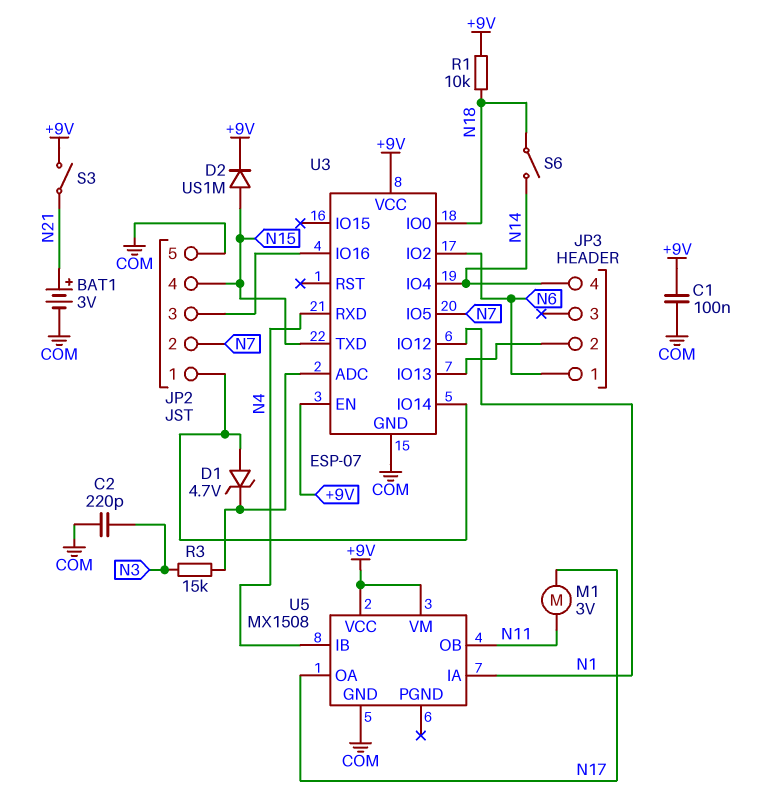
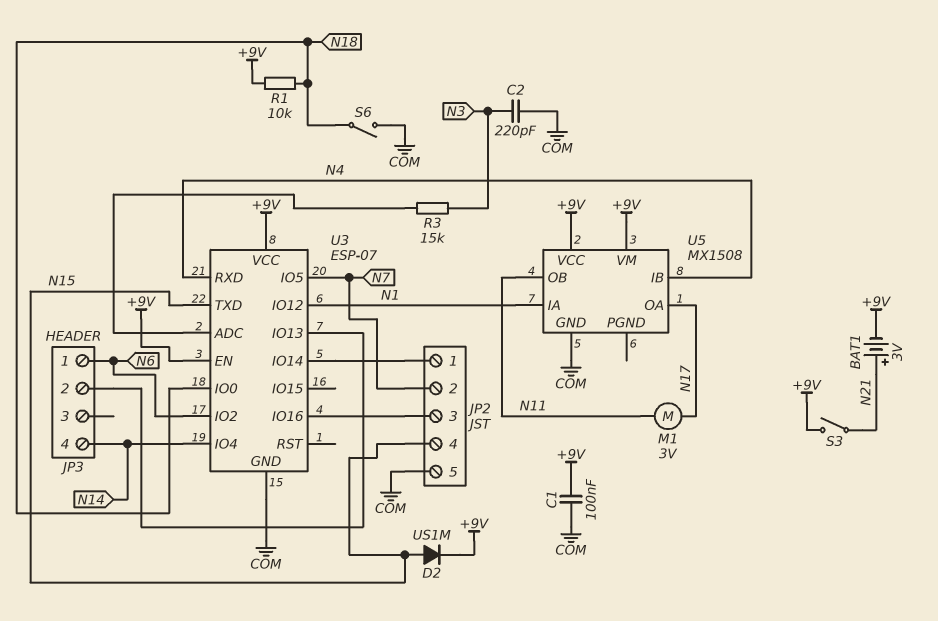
BAT1: 3V (plus N21, minus COM) -> 3V (plus N21, minus +9V)
D1: zener 4.7V (A JP2/1, K U3/ADC) -> none
S6: switch (N14, N18) -> switch (COM, N18)

